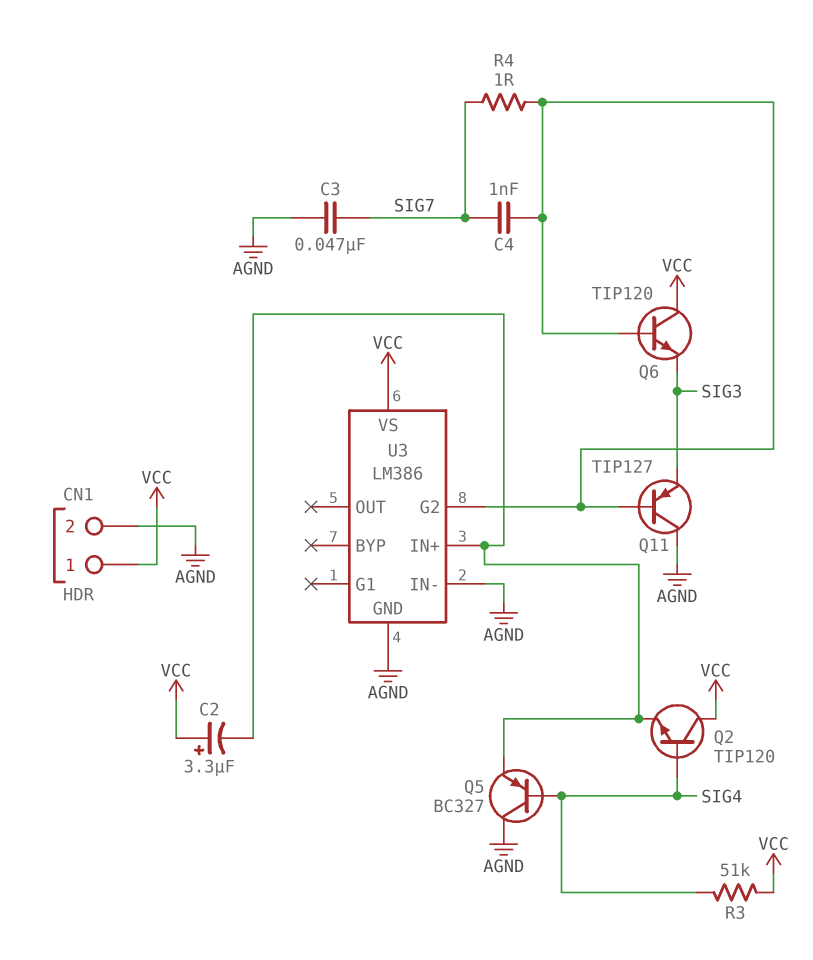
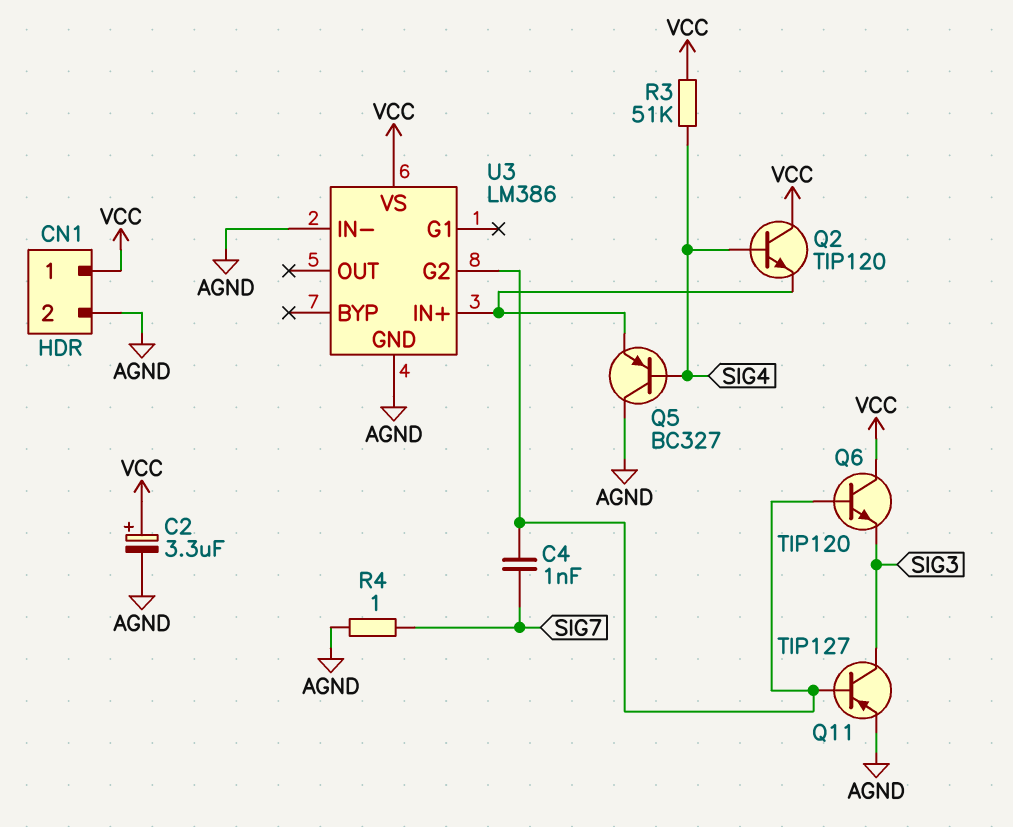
C2: 3.3uF (plus VCC, minus U3/IN+) -> 3.3uF (plus VCC, minus AGND)
C3: 47nF (AGND, SIG7) -> none
Q11: PNP TIP127 (B U3/G2, C AGND, E SIG3) -> PNP TIP127 (B U3/G2, C SIG3, E AGND)
R4: 1 (SIG7, U3/G2) -> 1 (AGND, SIG7)

